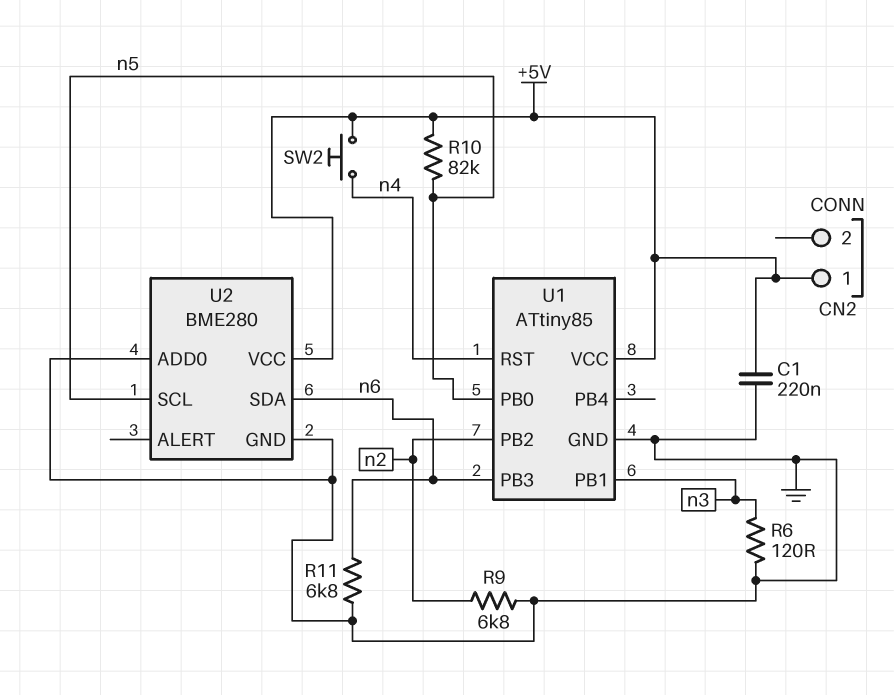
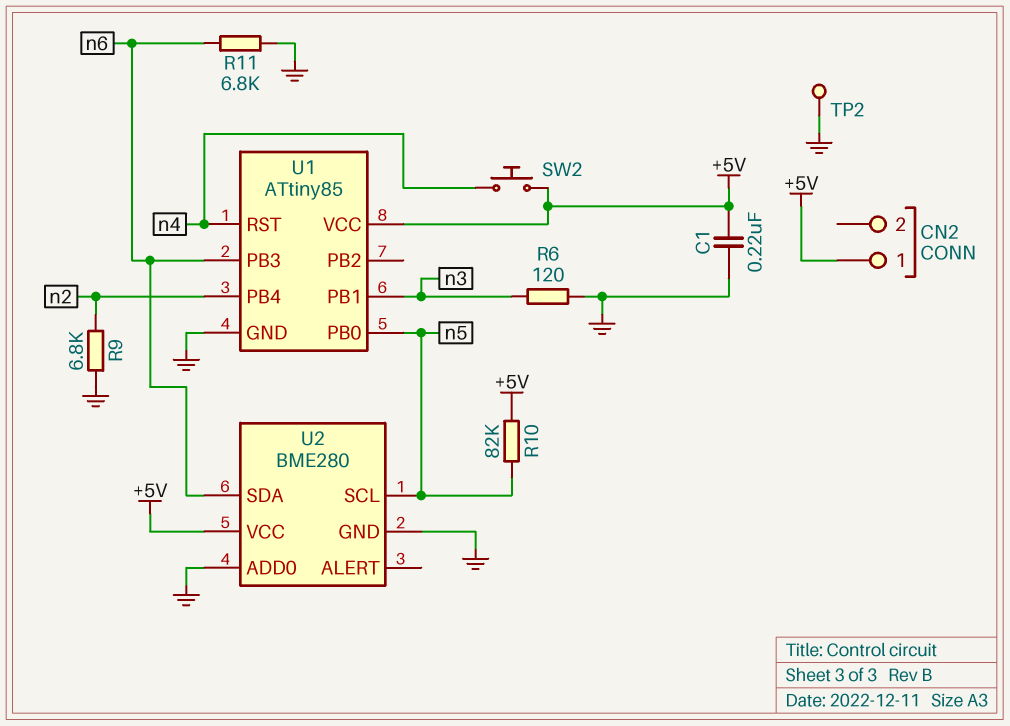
TP2: none -> test point (GND)
U1 pin PB2: n2 -> none
U1 pin PB4: none -> n2

